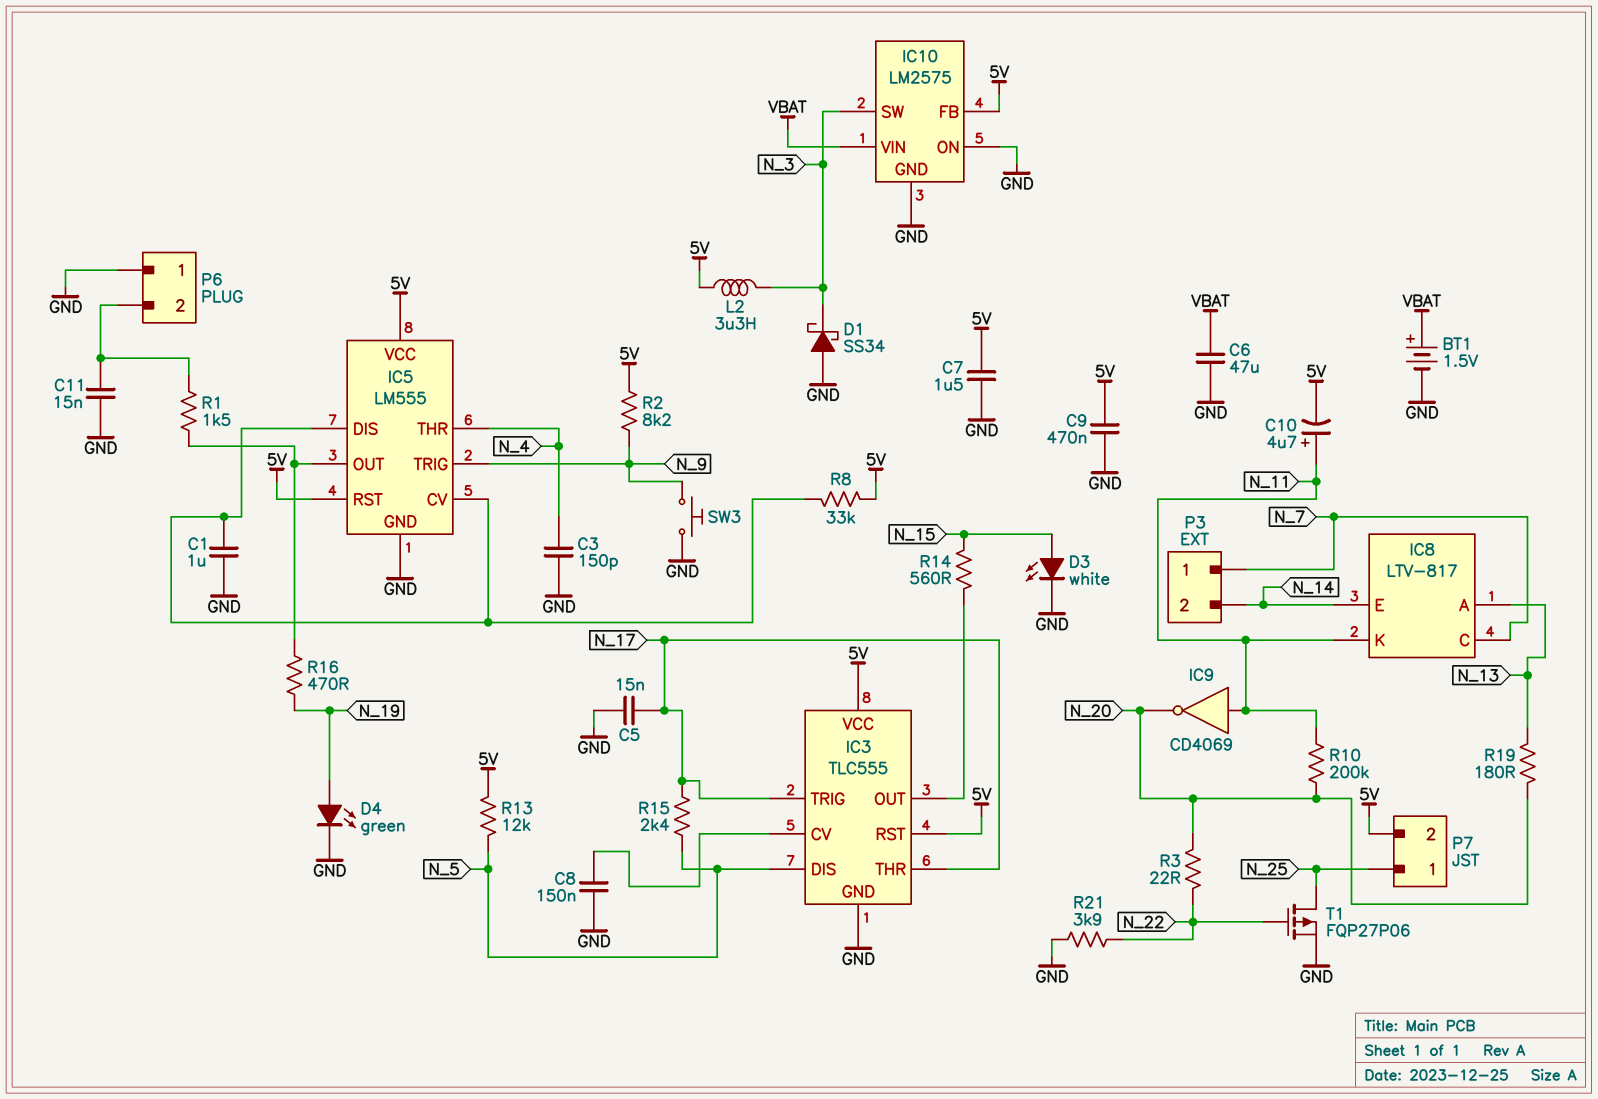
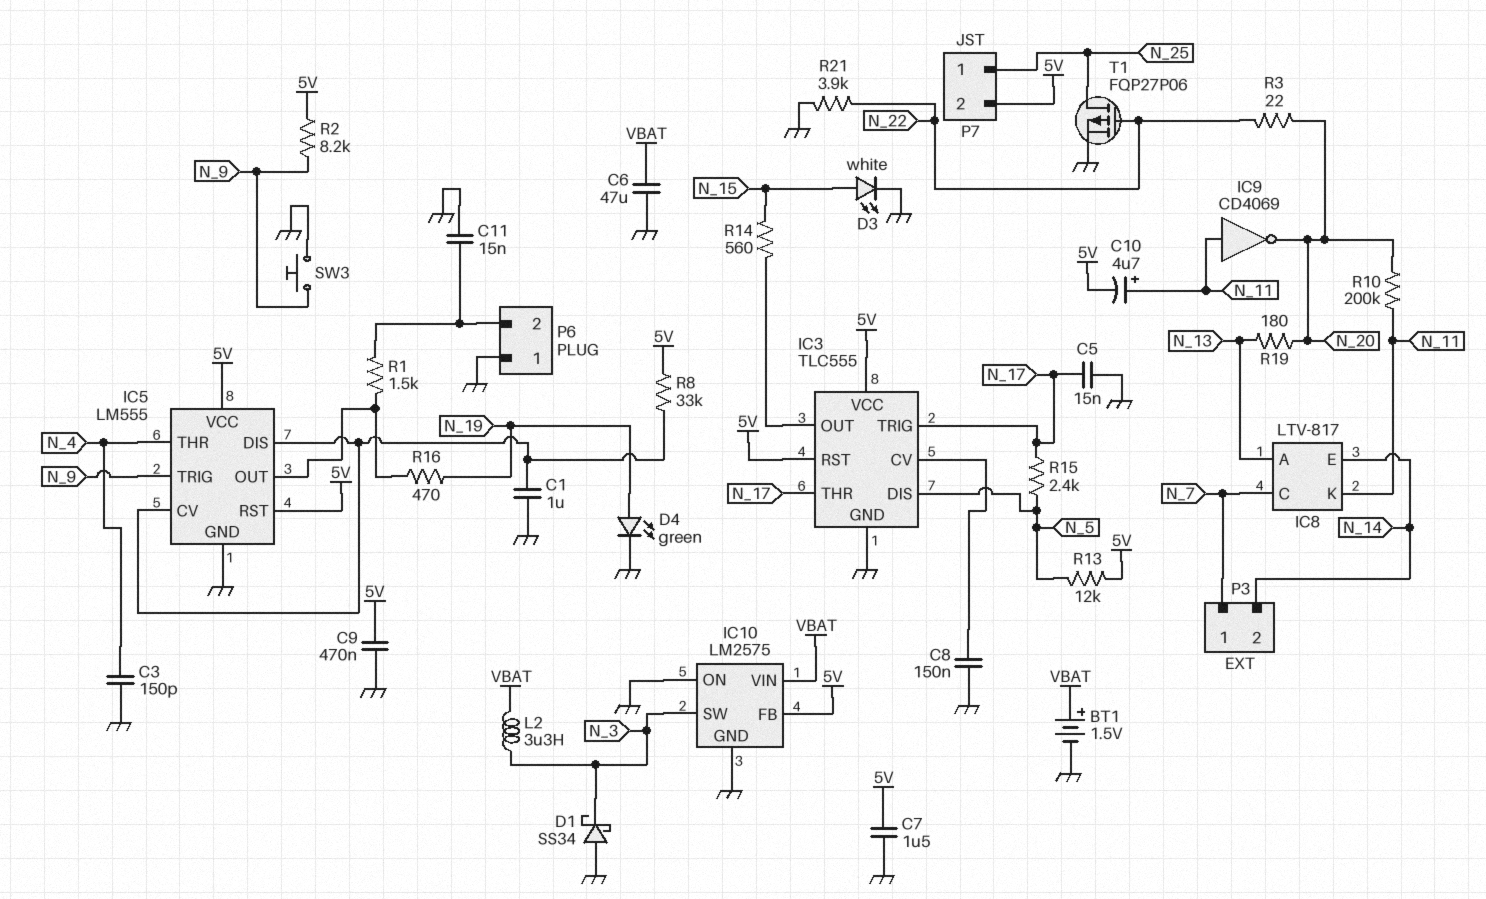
L2: 3.3uH (5V, N_3) -> 3.3uH (N_3, VBAT)

